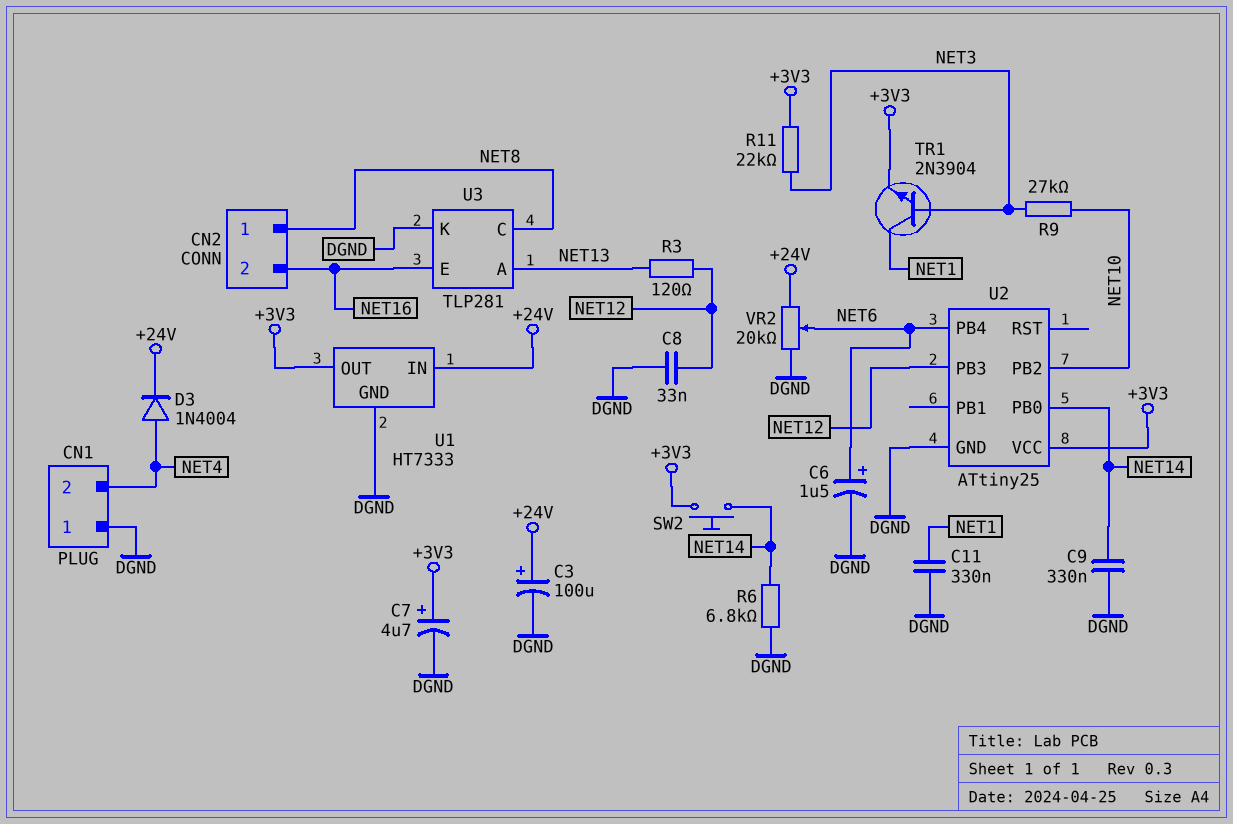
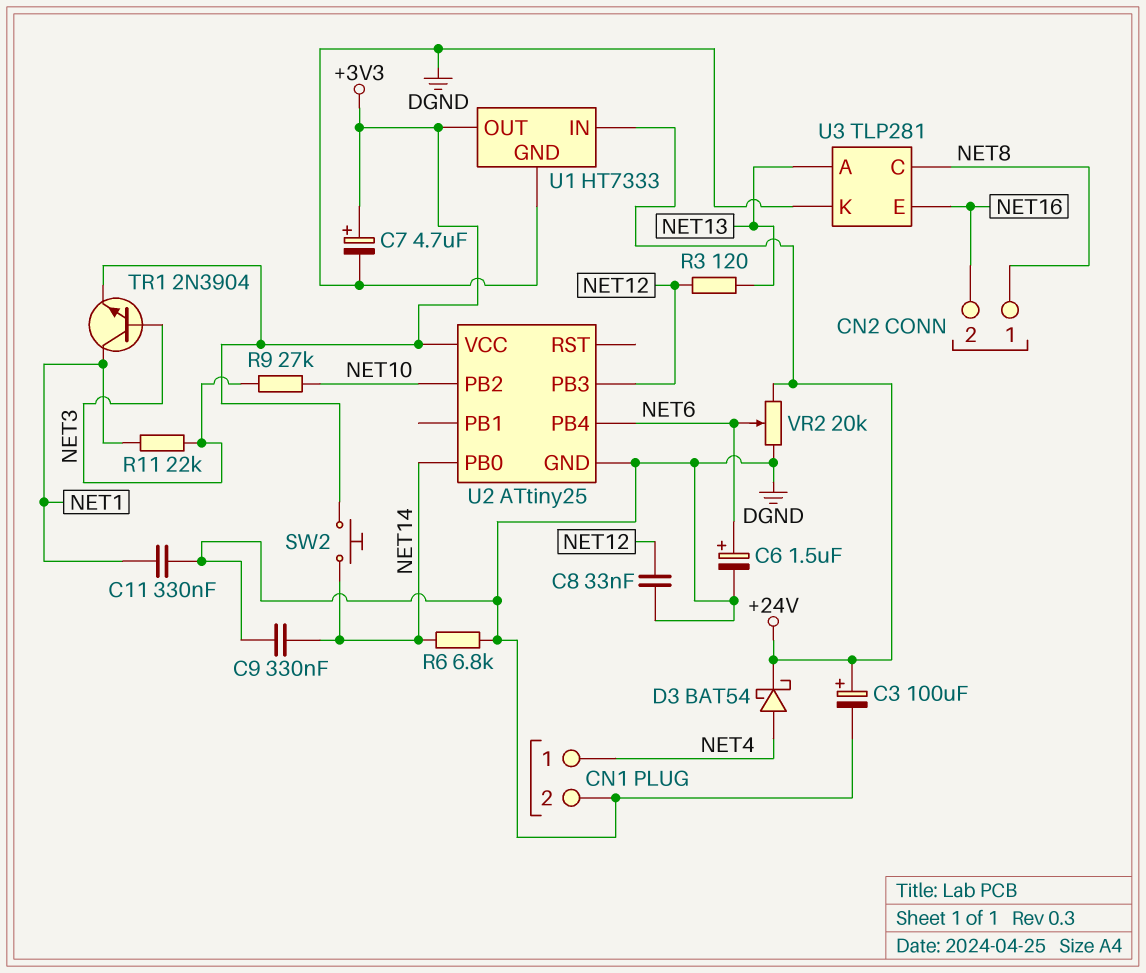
CN1 pin 1: DGND -> NET4
CN1 pin 2: NET4 -> DGND
D3: diode 1N4004 (A NET4, K +24V) -> schottky BAT54 (A NET4, K +24V)
R11: 22k (+3V3, NET3) -> 22k (NET1, NET3)

